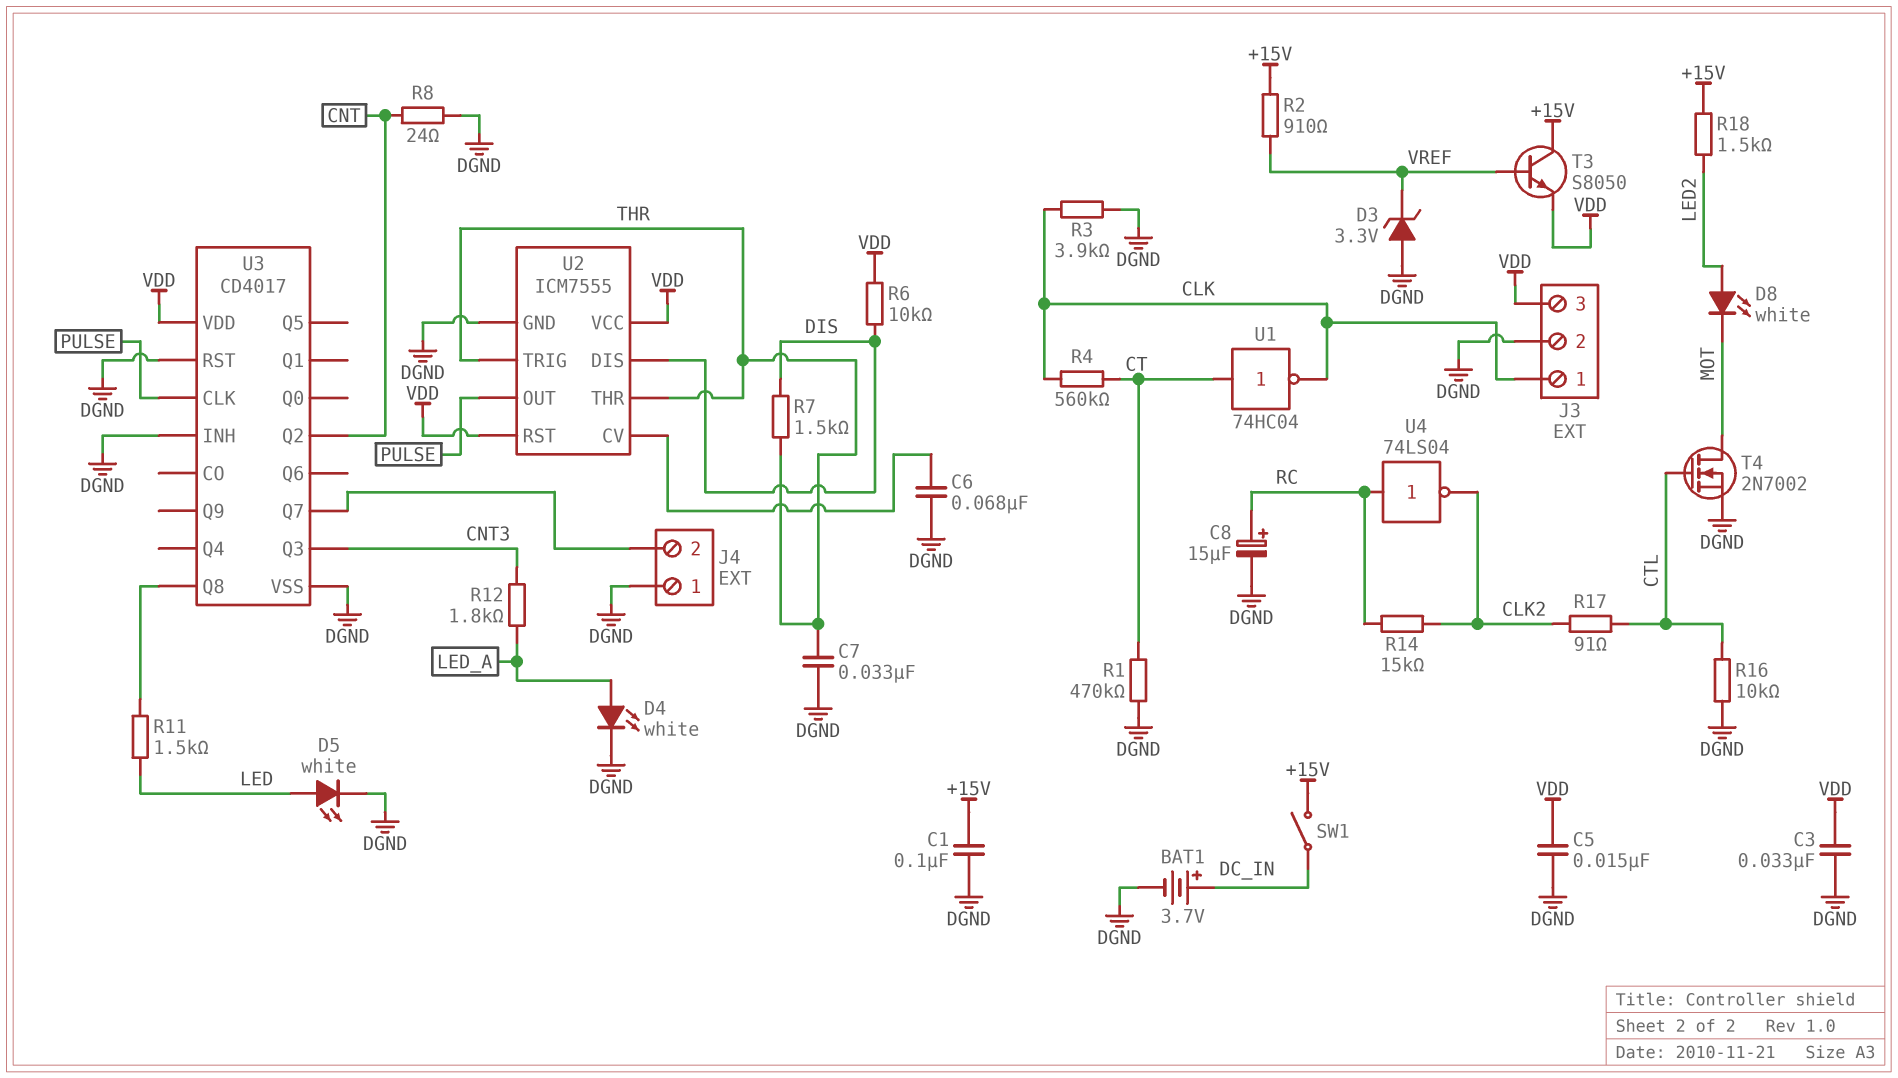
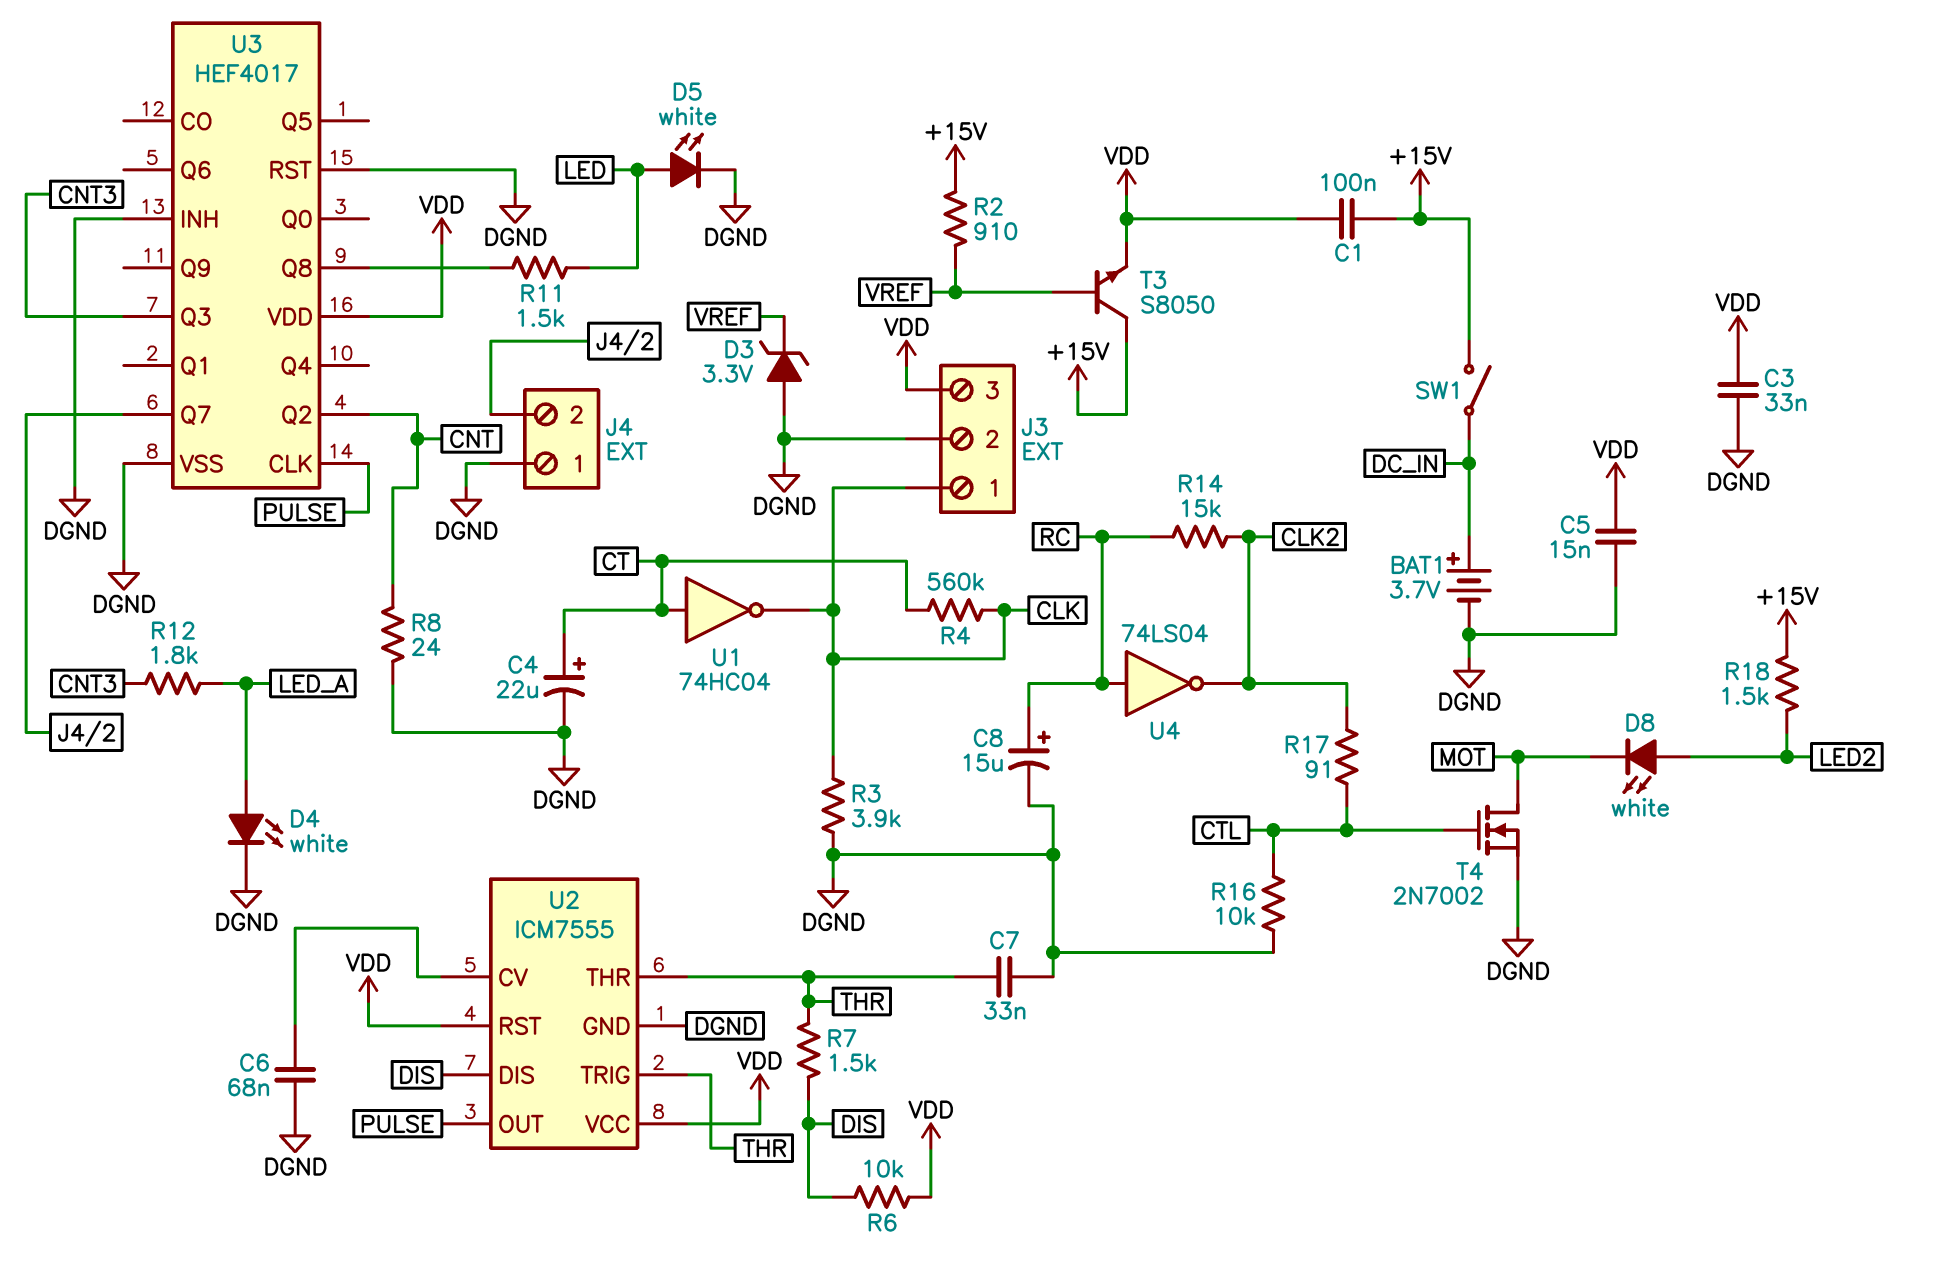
C1: 100nF (+15V, DGND) -> 100nF (+15V, VDD)
C4: none -> 22uF (plus CT, minus DGND)
R1: 470k (CT, DGND) -> none
U3: CD4017 -> HEF4017

